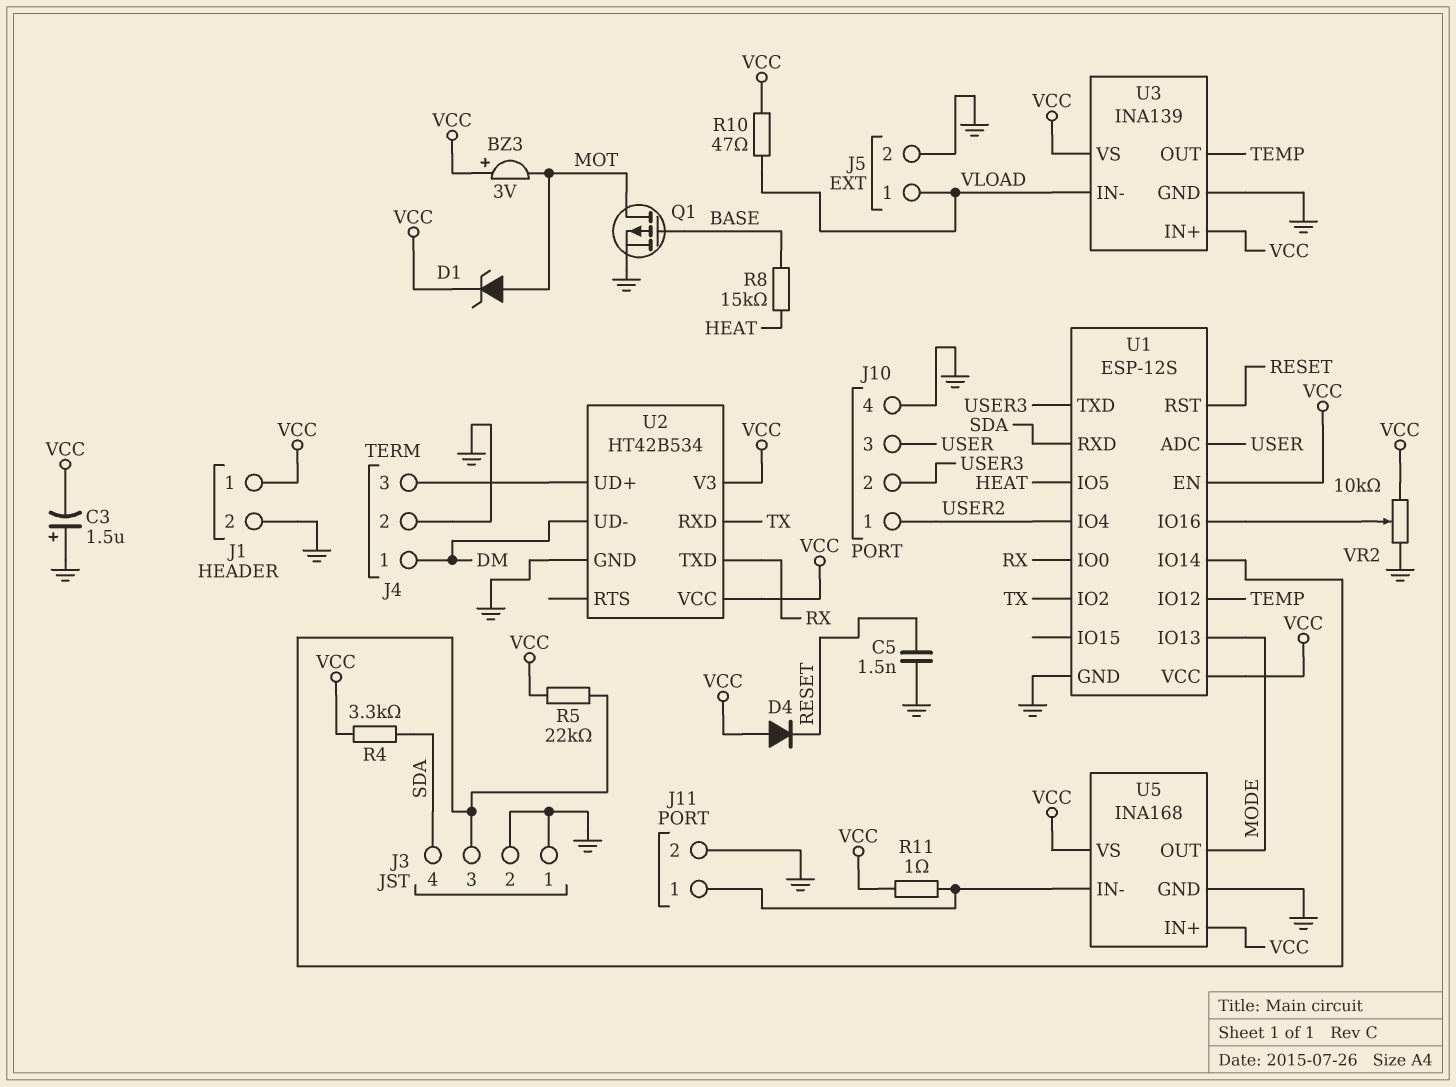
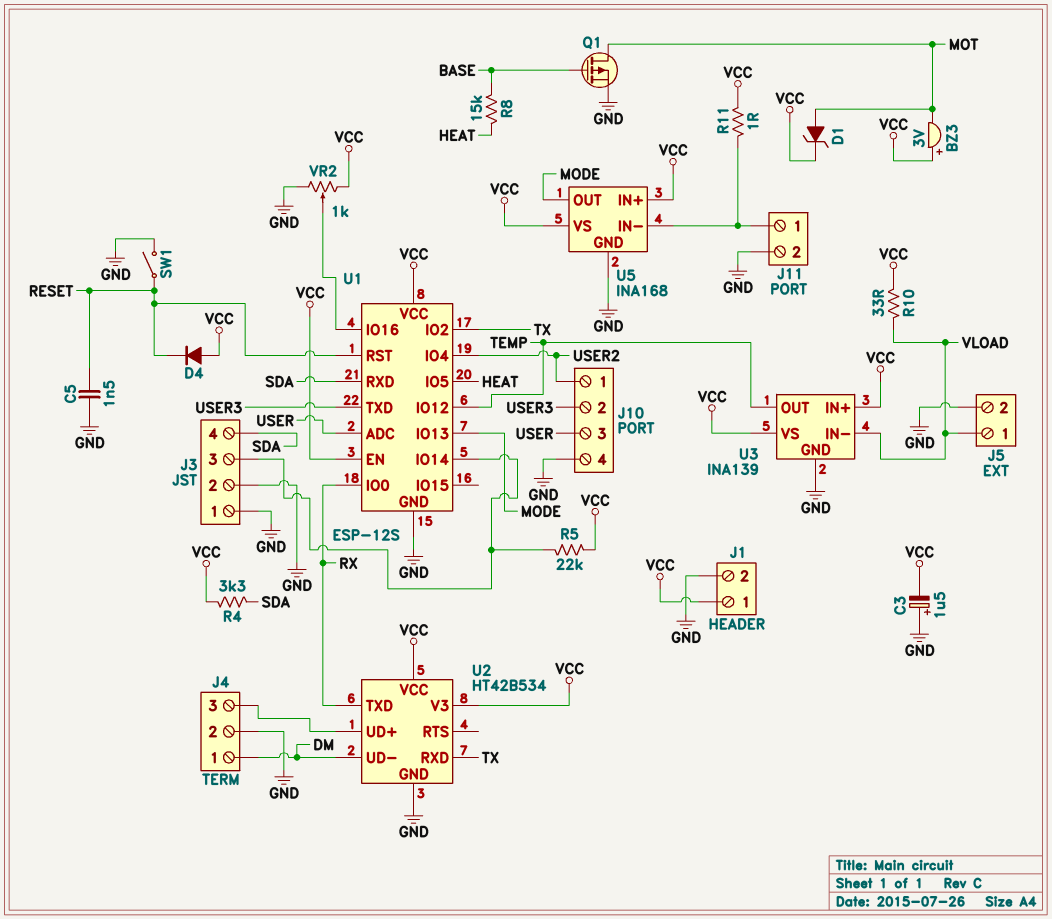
R10: 47 (VCC, VLOAD) -> 33 (VCC, VLOAD)
SW1: none -> switch (GND, RESET)
VR2: 10k (GND, VCC, wiper U1/IO16) -> 1k (GND, VCC, wiper U1/IO16)

